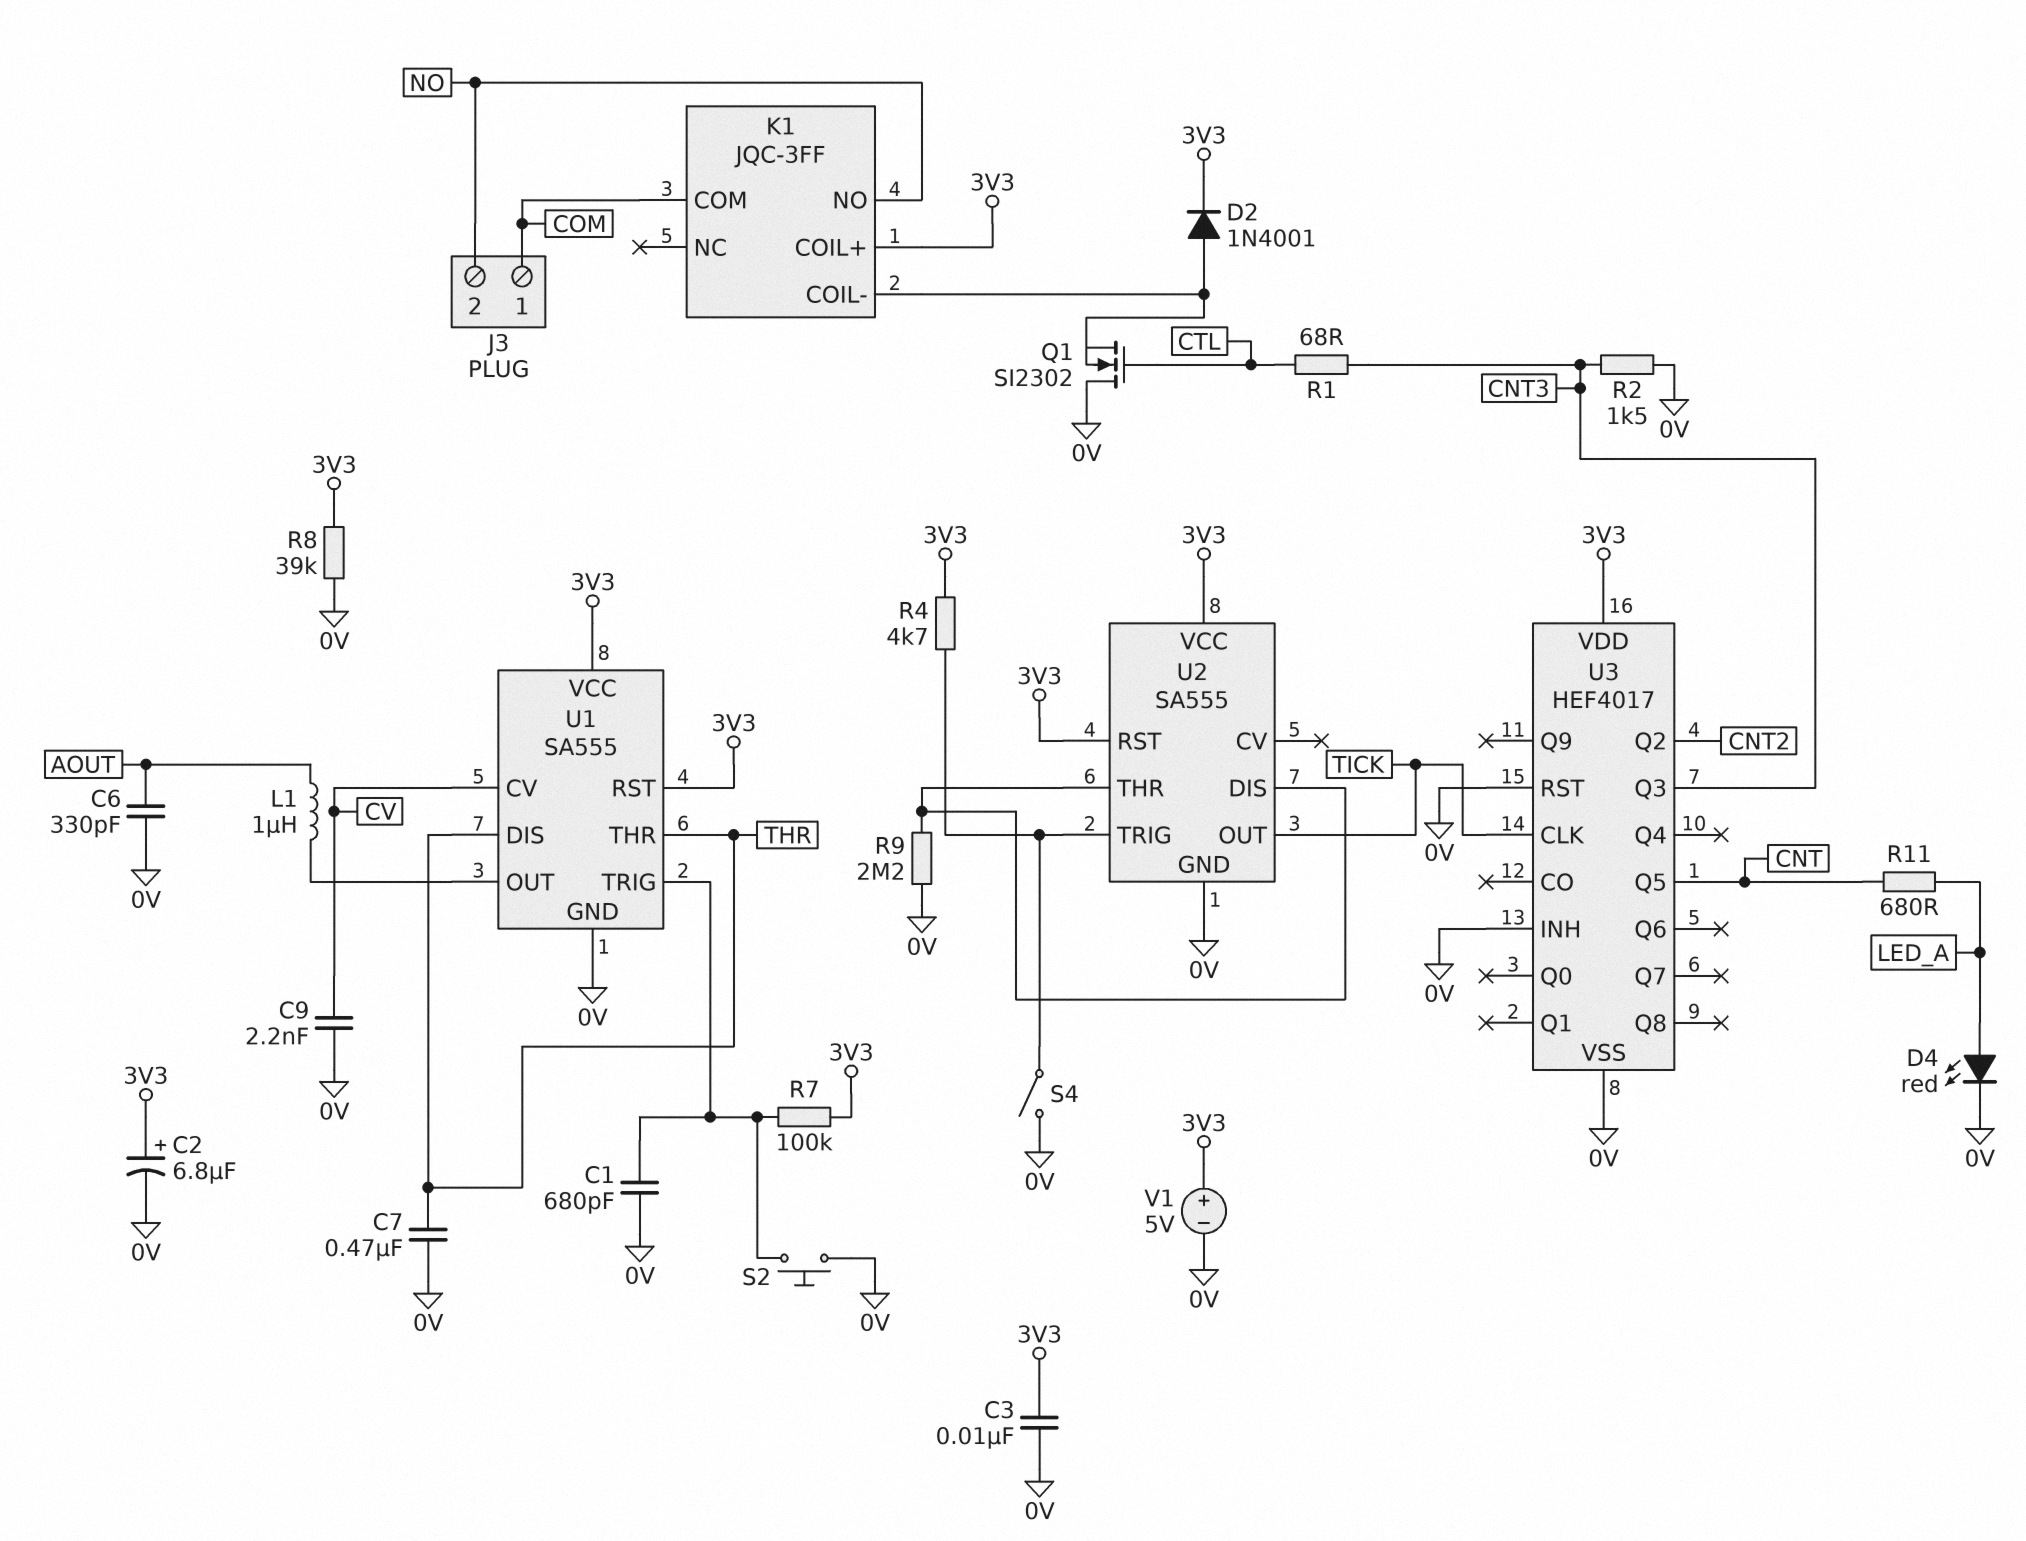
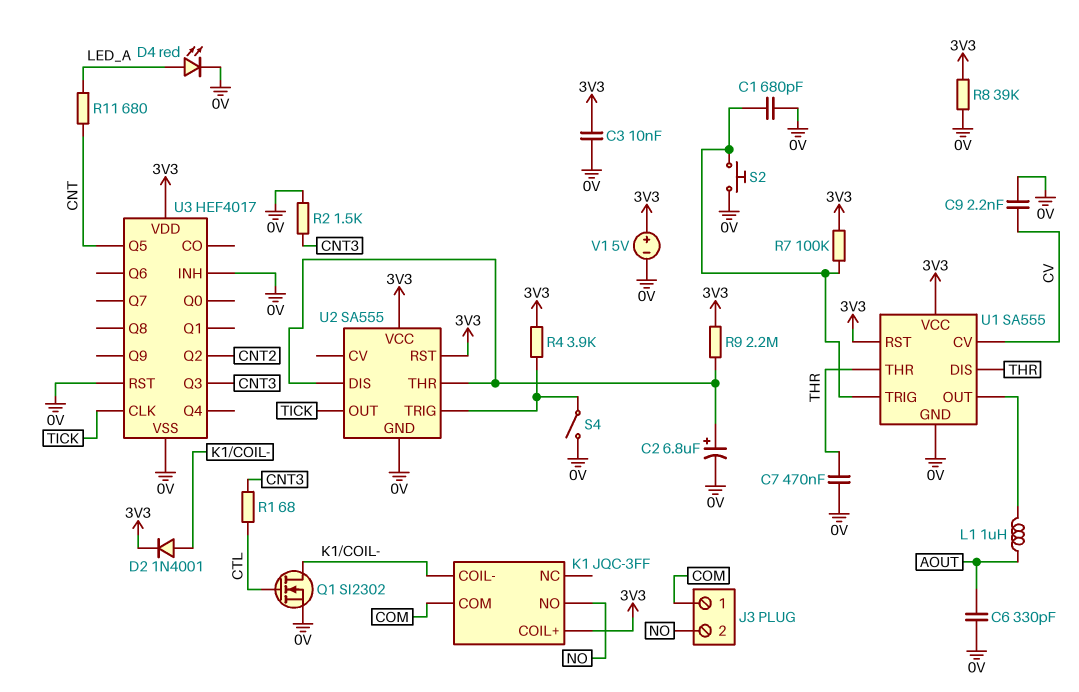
C2: 6.8uF (plus 3V3, minus 0V) -> 6.8uF (plus U2/DIS, minus 0V)
Q1: NMOS SI2302 (G CTL, D 0V, S K1/COIL-) -> NMOS SI2302 (G CTL, D K1/COIL-, S 0V)
R4: 4.7k (3V3, U2/TRIG) -> 3.9k (3V3, U2/TRIG)
R9: 2.2M (0V, U2/DIS) -> 2.2M (3V3, U2/DIS)

